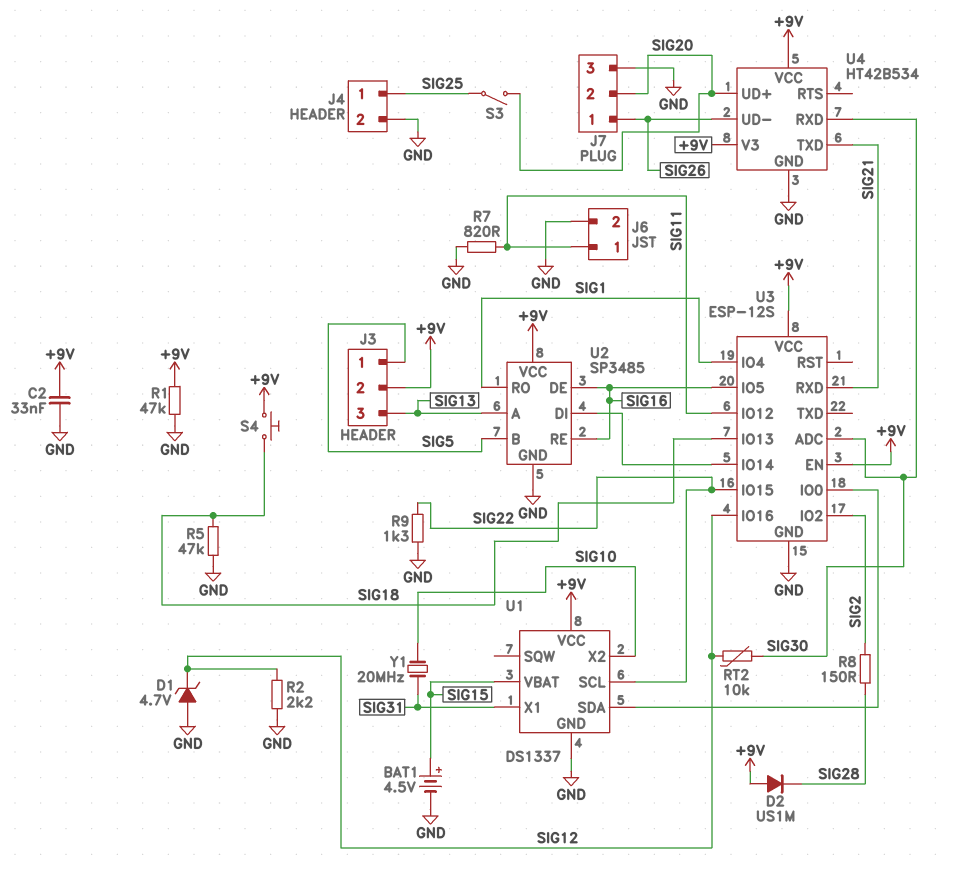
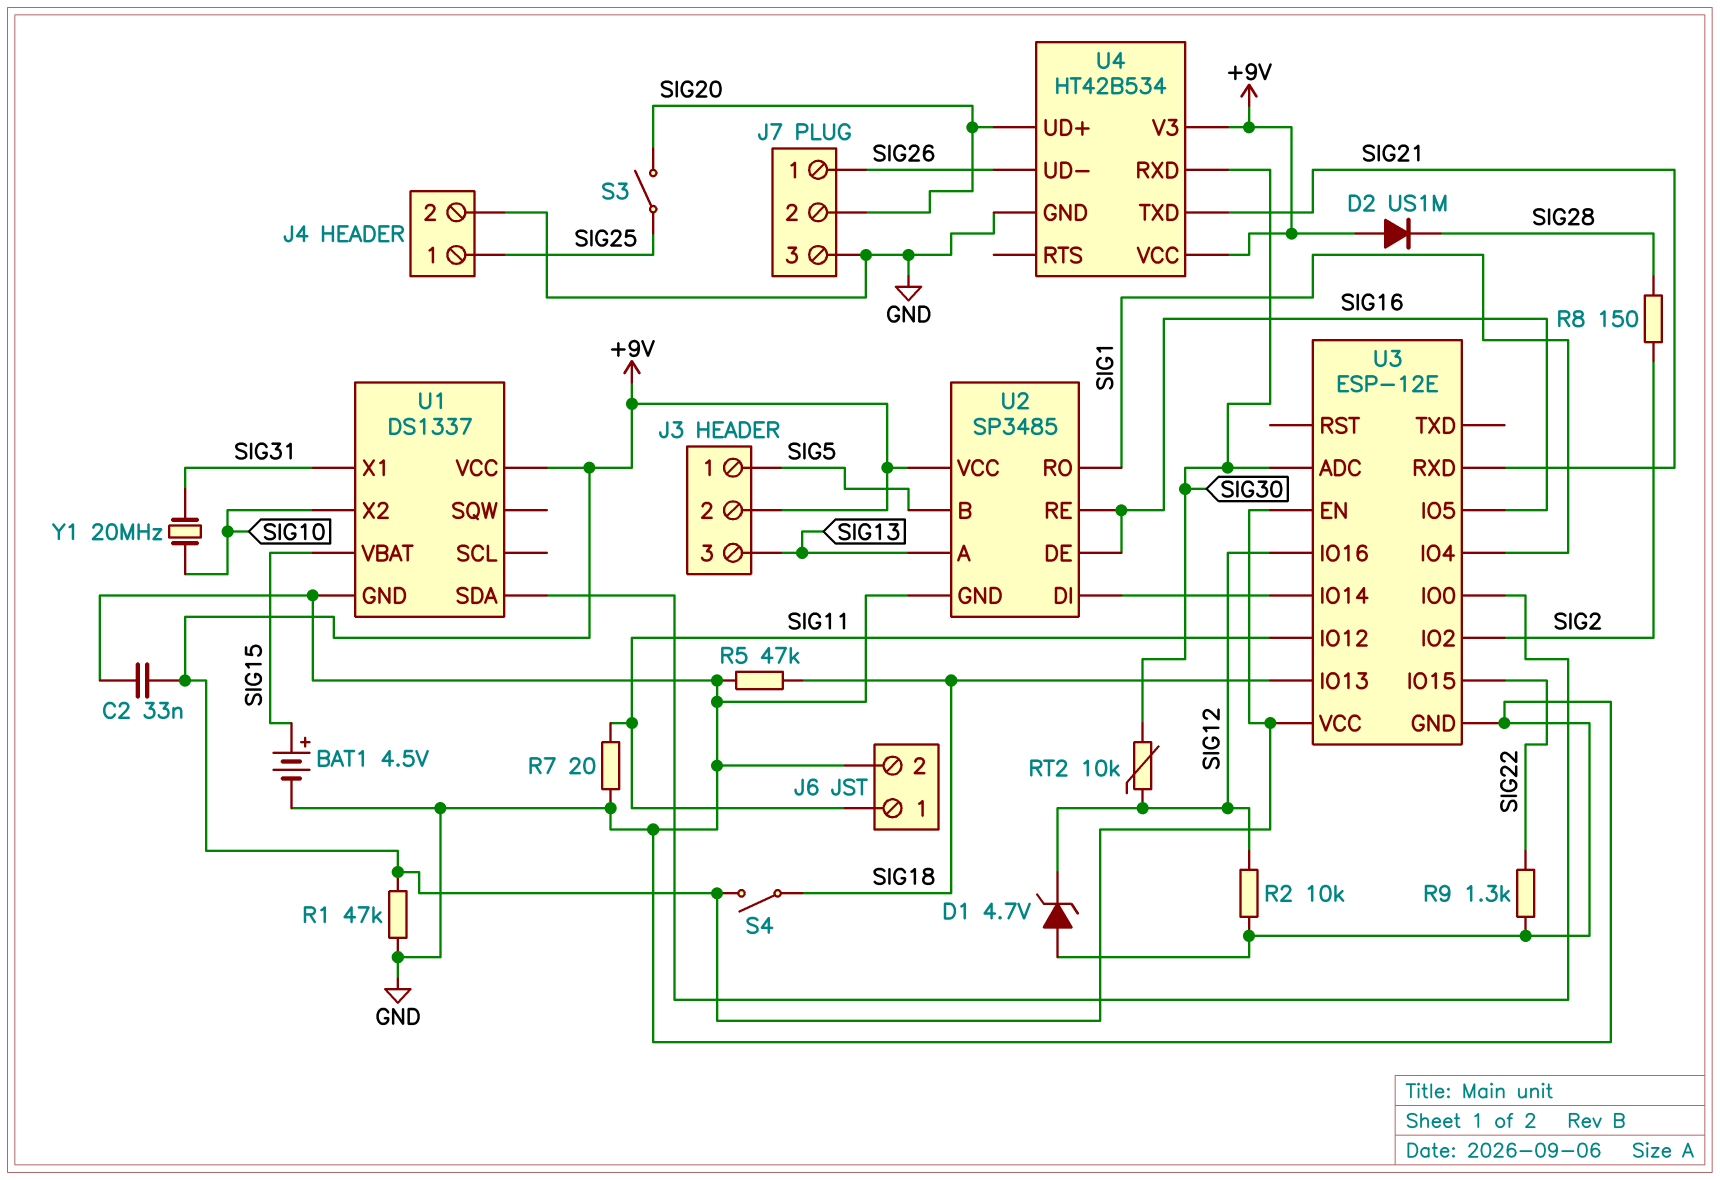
R2: 2.2k (GND, SIG12) -> 10k (GND, SIG12)
R7: 820 (GND, SIG11) -> 20 (GND, SIG11)
S4: button (+9V, SIG18) -> switch (+9V, SIG18)
U1 pin SCL: SIG22 -> none
U3: ESP-12S -> ESP-12E

